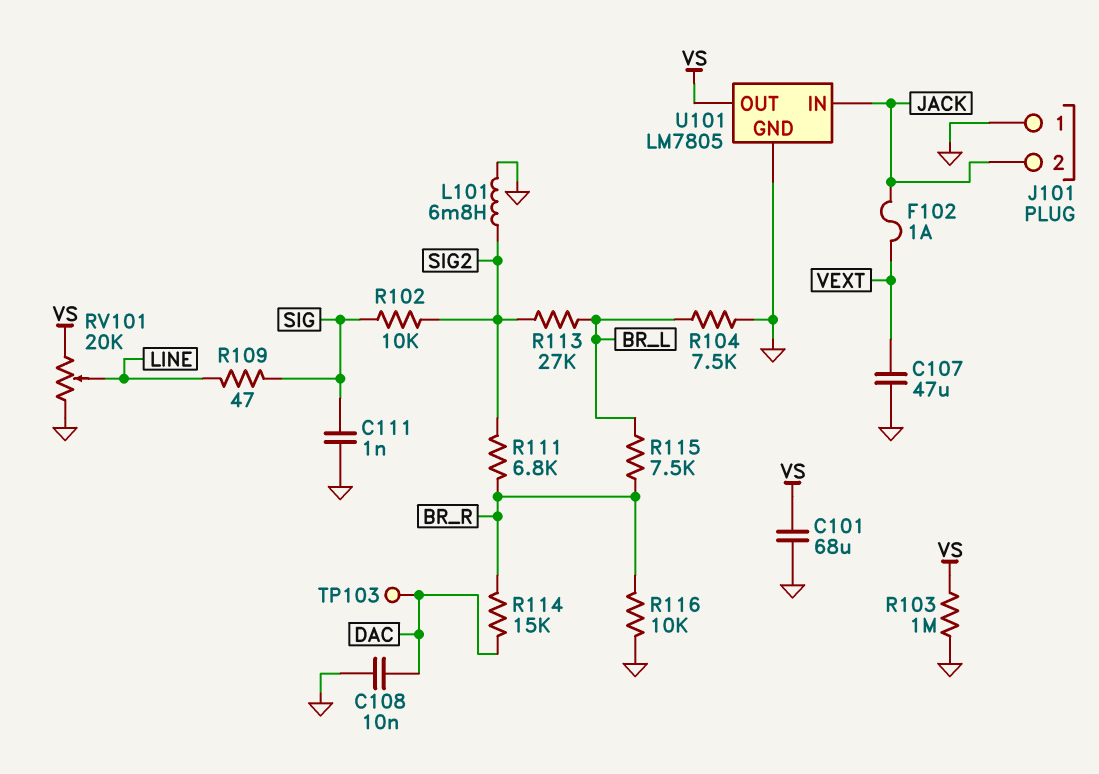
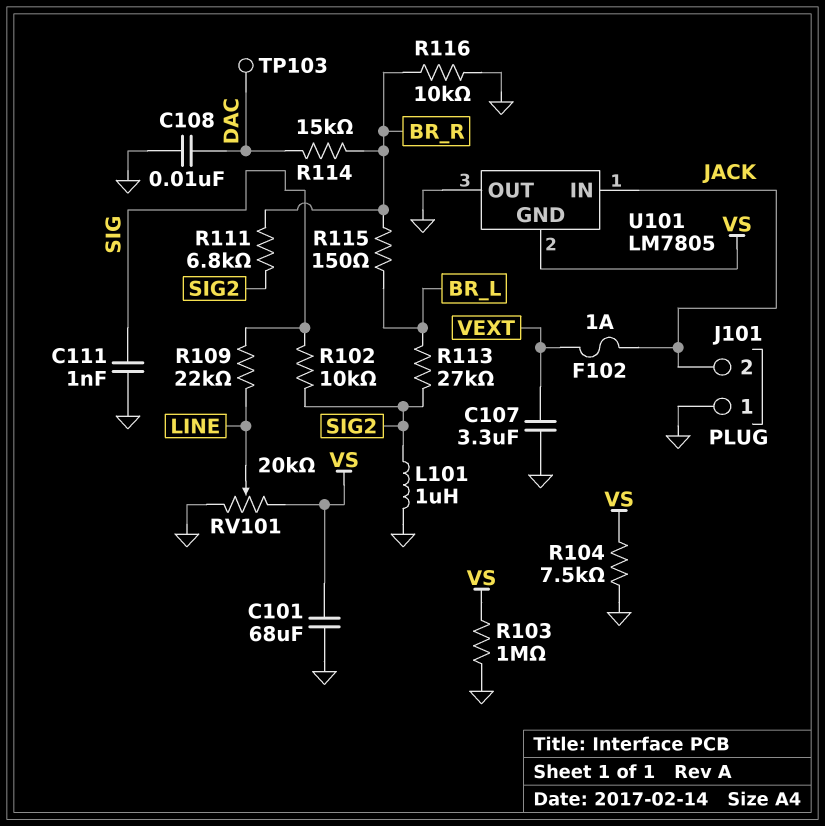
C107: 47uF (GND, VEXT) -> 3.3uF (GND, VEXT)
L101: 6.8mH (GND, SIG2) -> 1uH (GND, SIG2)
R104: 7.5k (BR_L, GND) -> 7.5k (GND, VS)
R109: 47 (LINE, SIG) -> 22k (LINE, SIG)
R115: 7.5k (BR_L, BR_R) -> 150 (BR_L, BR_R)
U101 pin GND: GND -> VS
U101 pin OUT: VS -> GND

